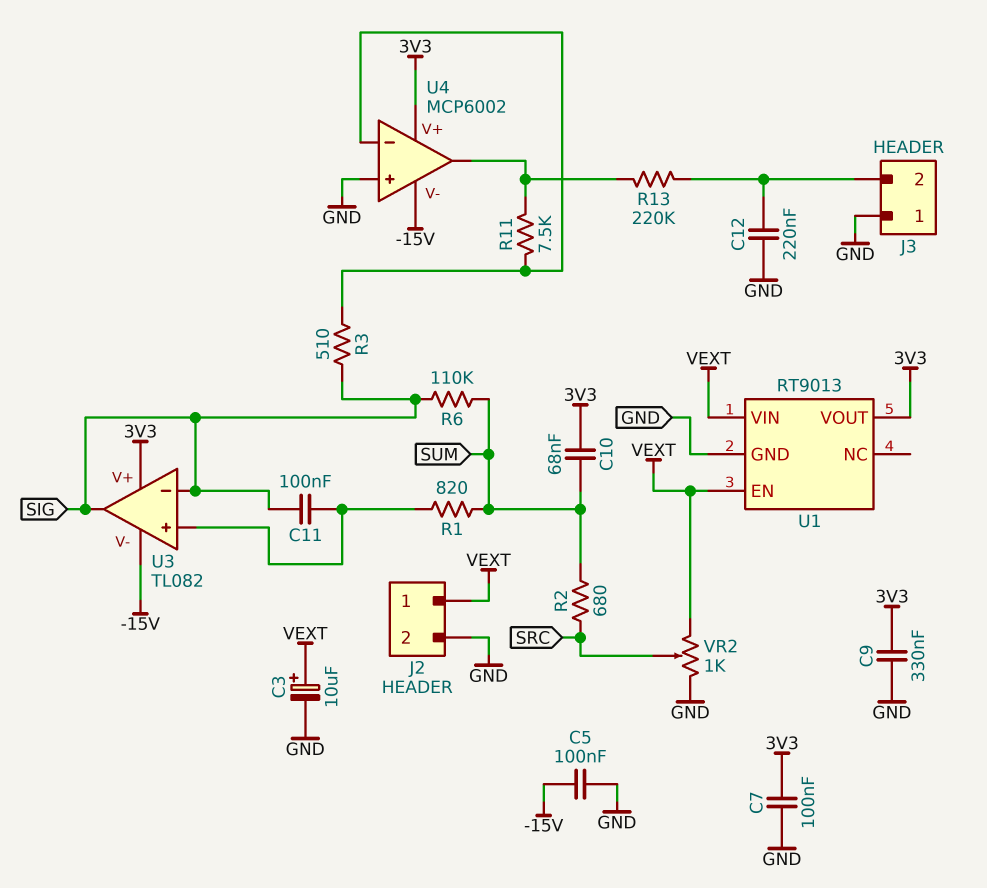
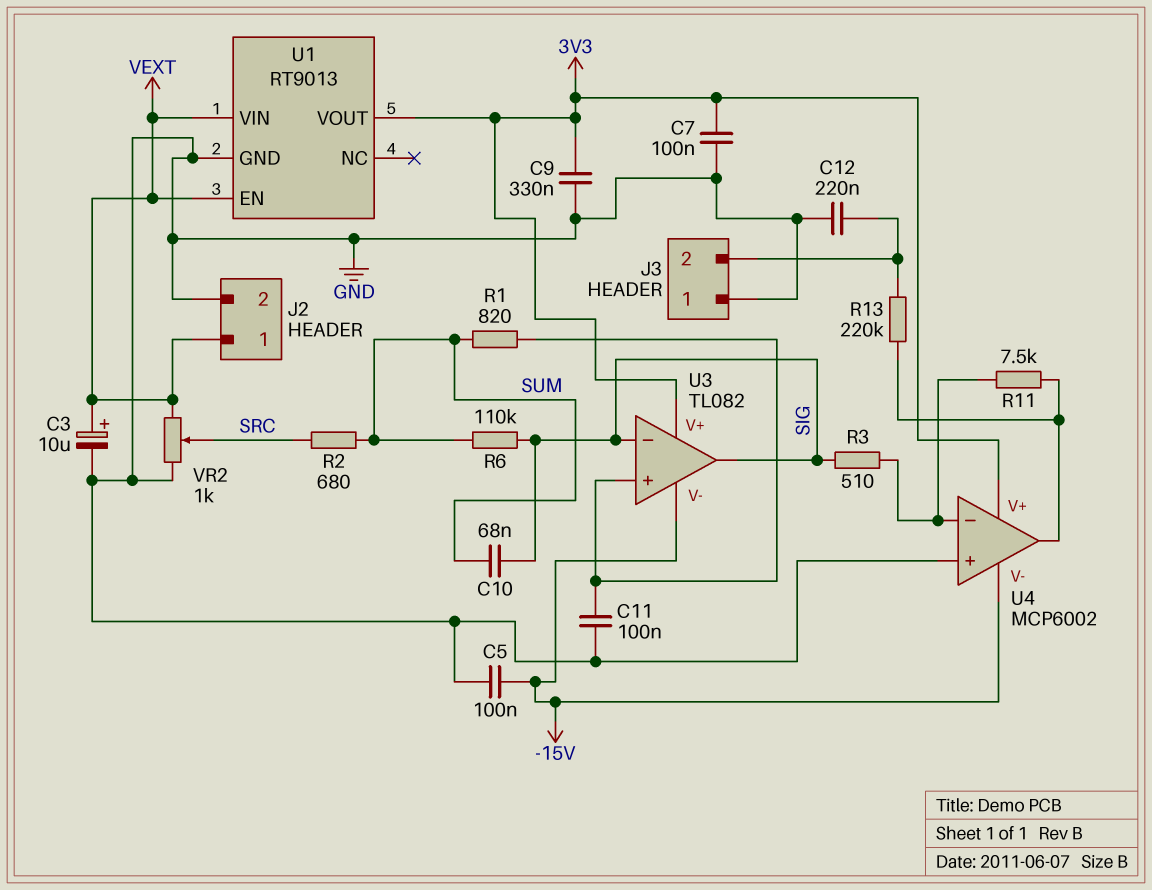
C10: 68nF (3V3, SUM) -> 68nF (SIG, SUM)
C11: 100nF (SIG, U3/in+) -> 100nF (GND, U3/in+)

